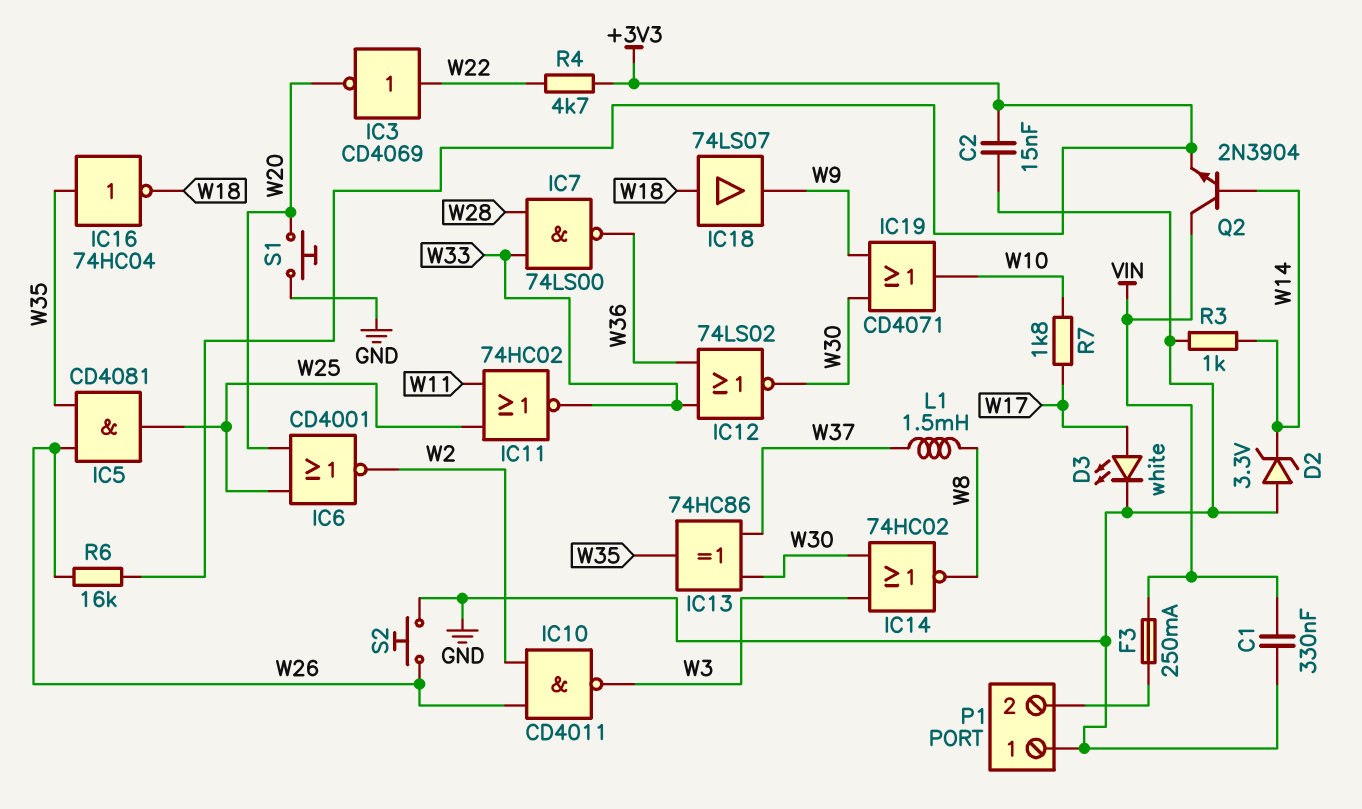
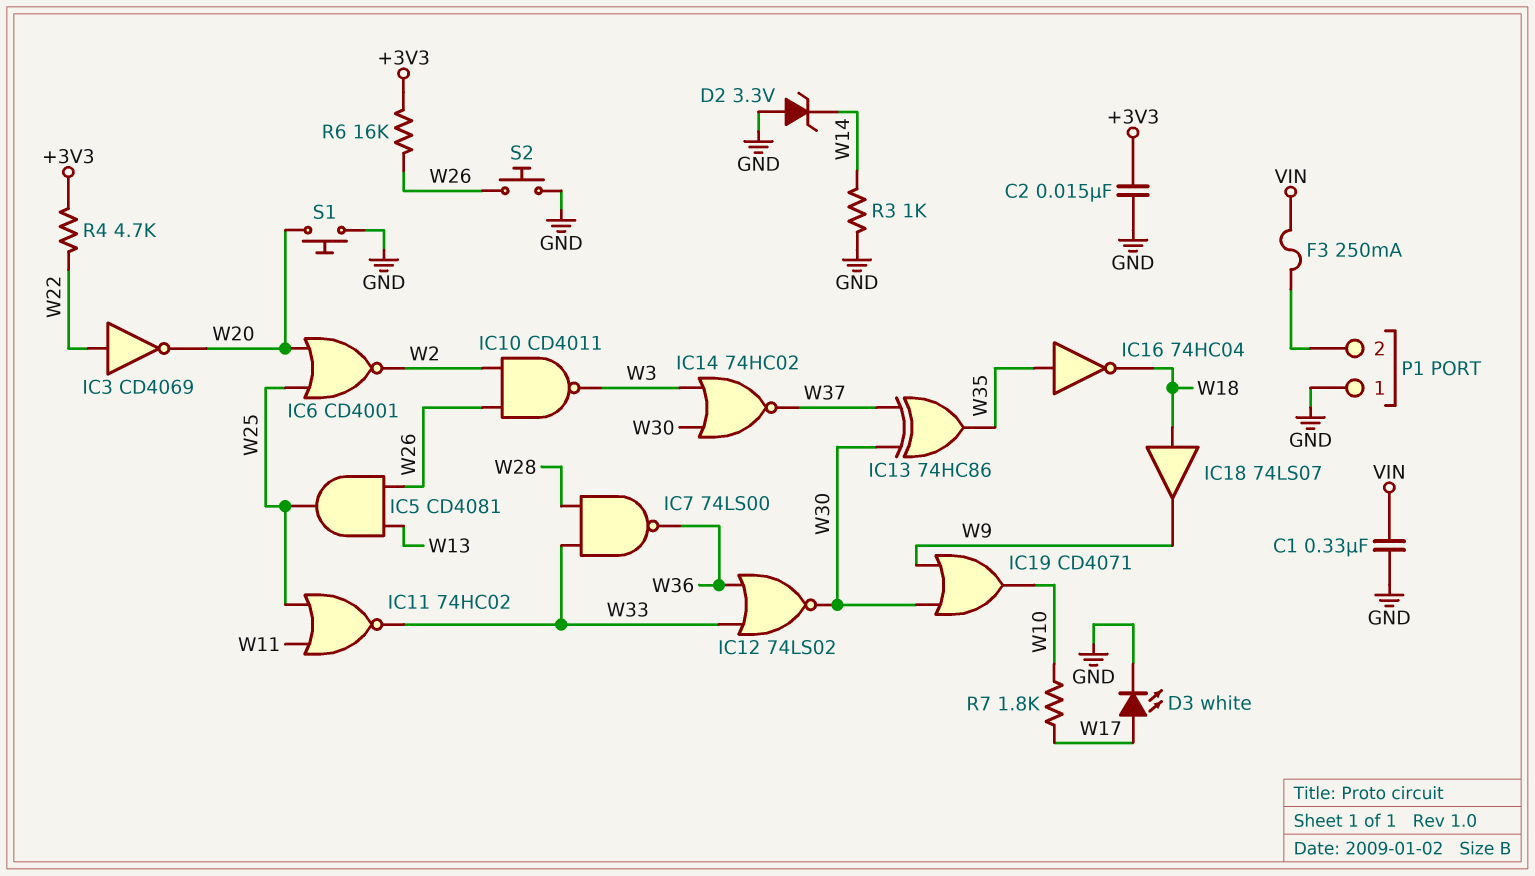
IC5: AND CD4081 (in W26, in W35, out W25) -> AND CD4081 (in W13, in W26, out W25)
IC14: NOR 74HC02 (in W3, in W30, out W8) -> NOR 74HC02 (in W3, in W30, out W37)
L1: 1.5mH (W8, W37) -> none
Q2: NPN 2N3904 (B W14, C VIN, E +3V3) -> none

